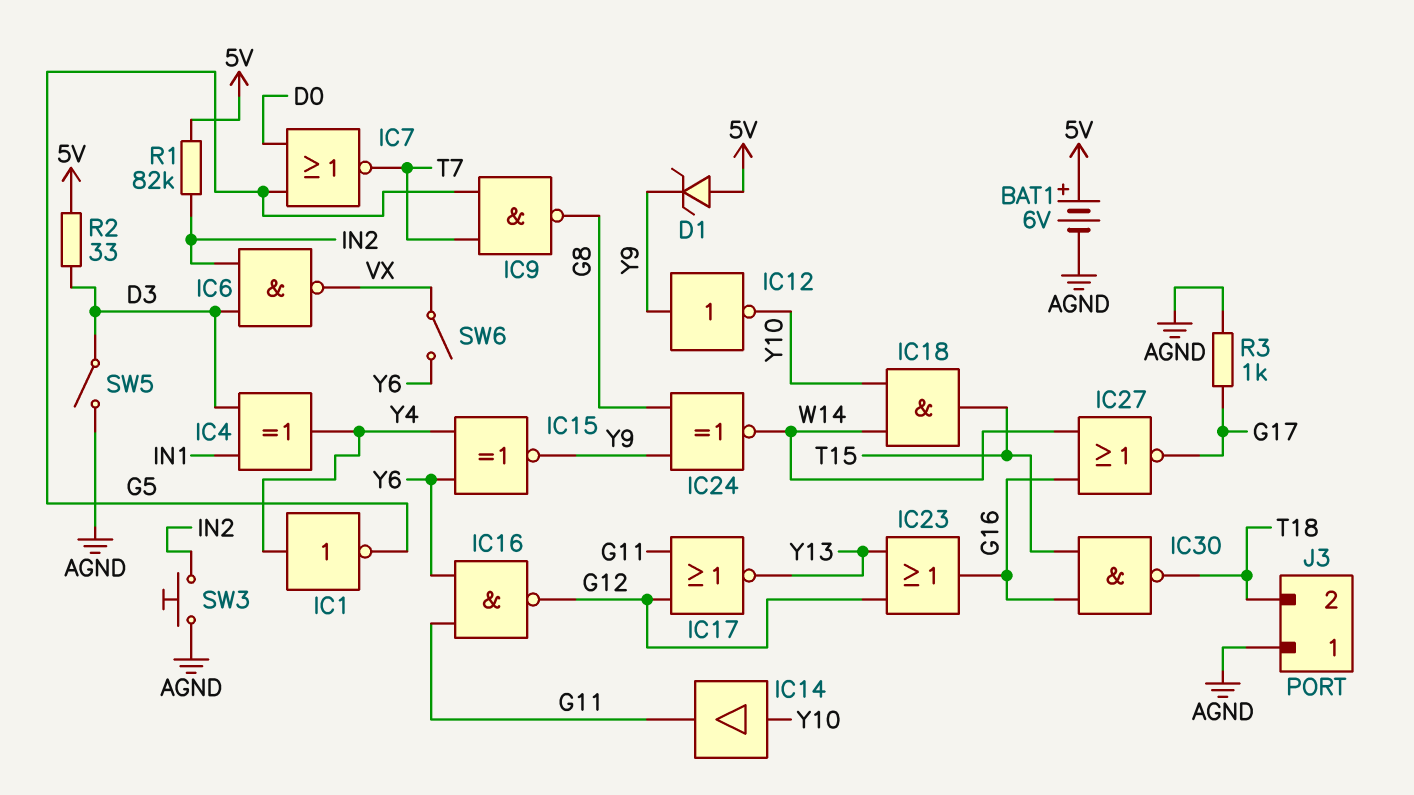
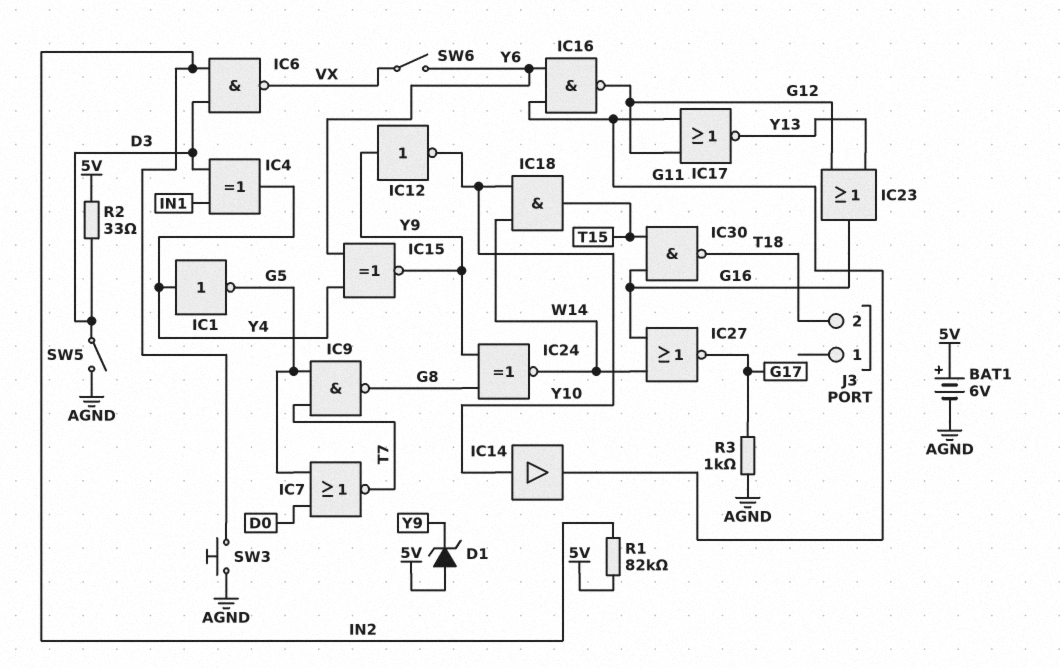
J3 pin 1: AGND -> none

